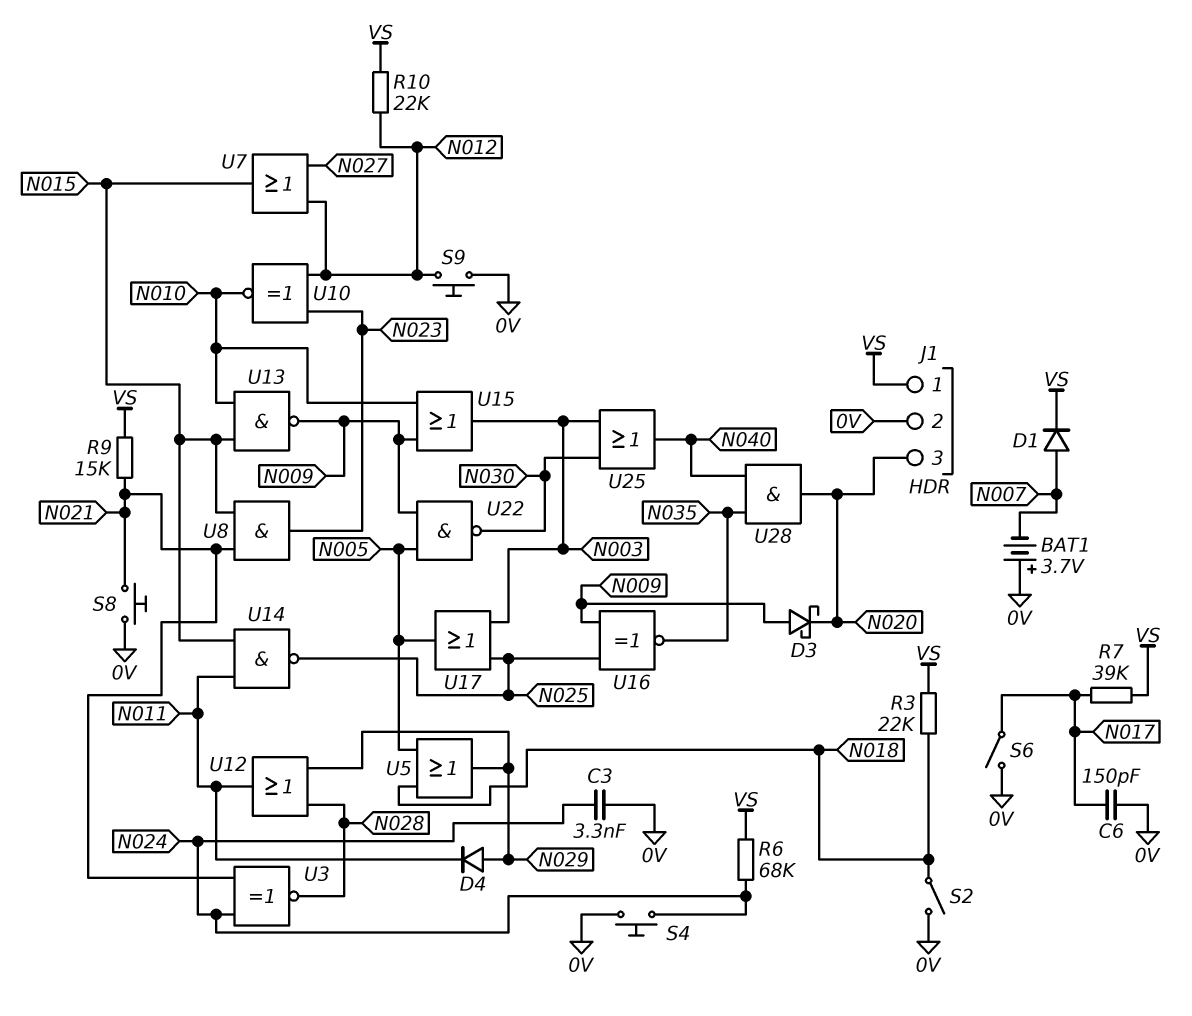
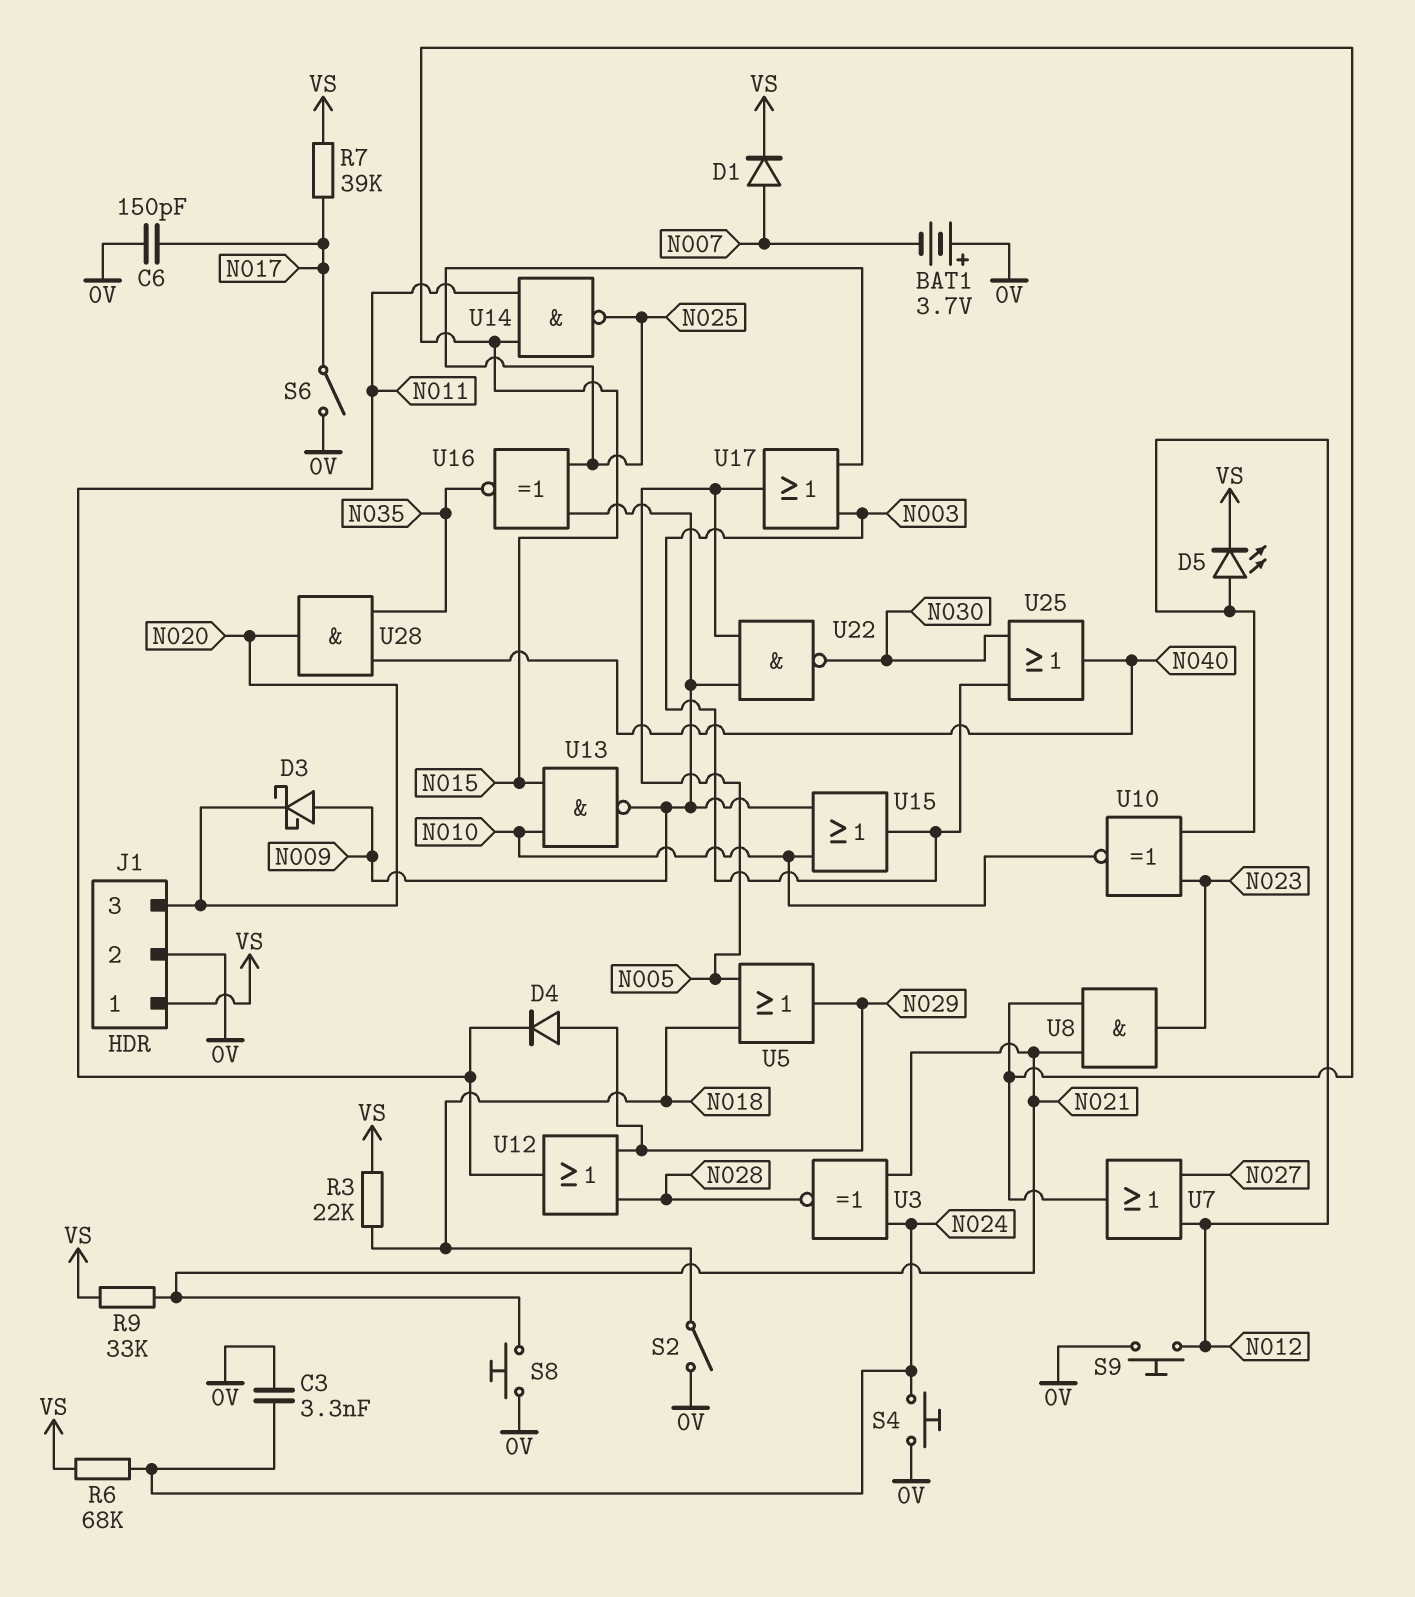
D5: none -> LED (A N012, K VS)
R9: 15k (N021, VS) -> 33k (N021, VS)
R10: 22k (N012, VS) -> none

